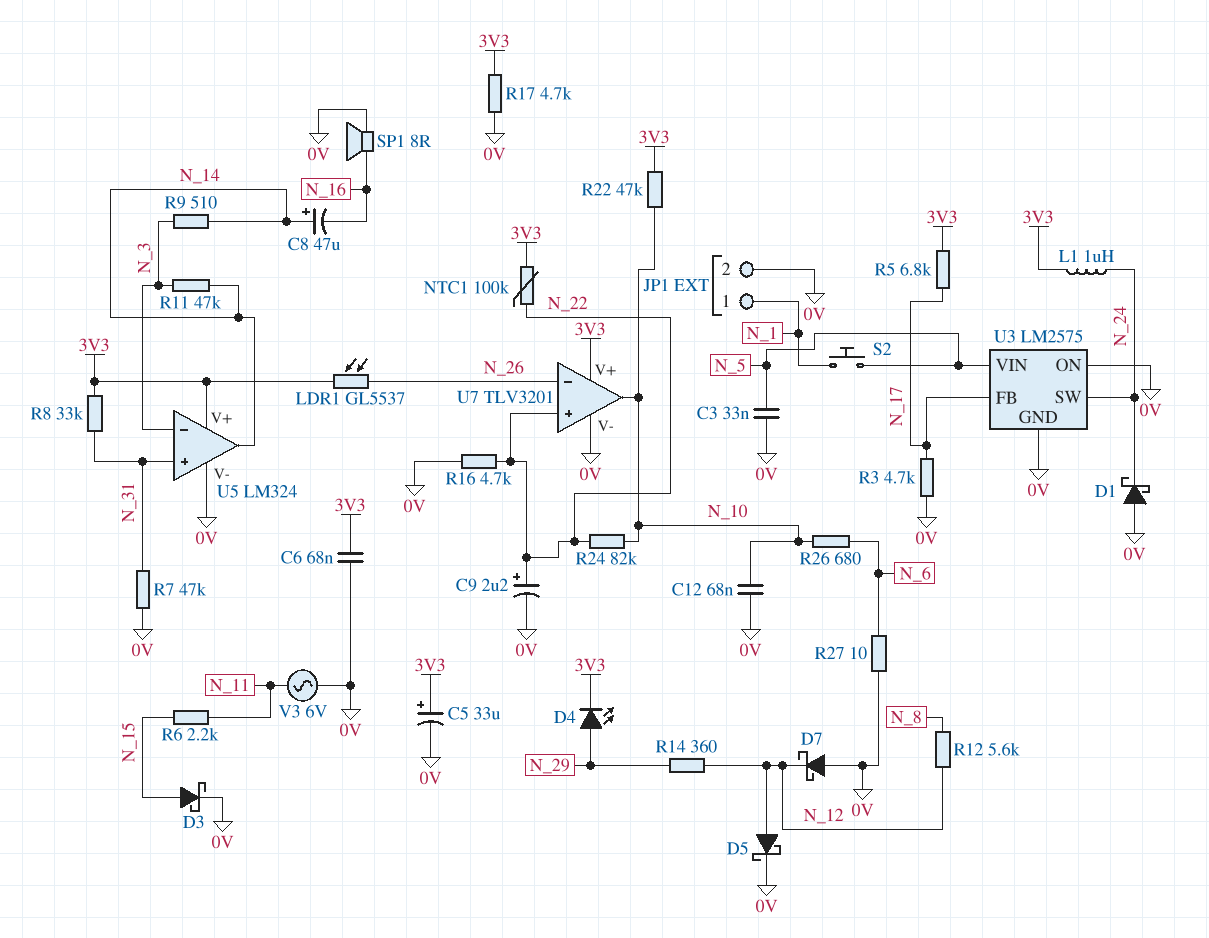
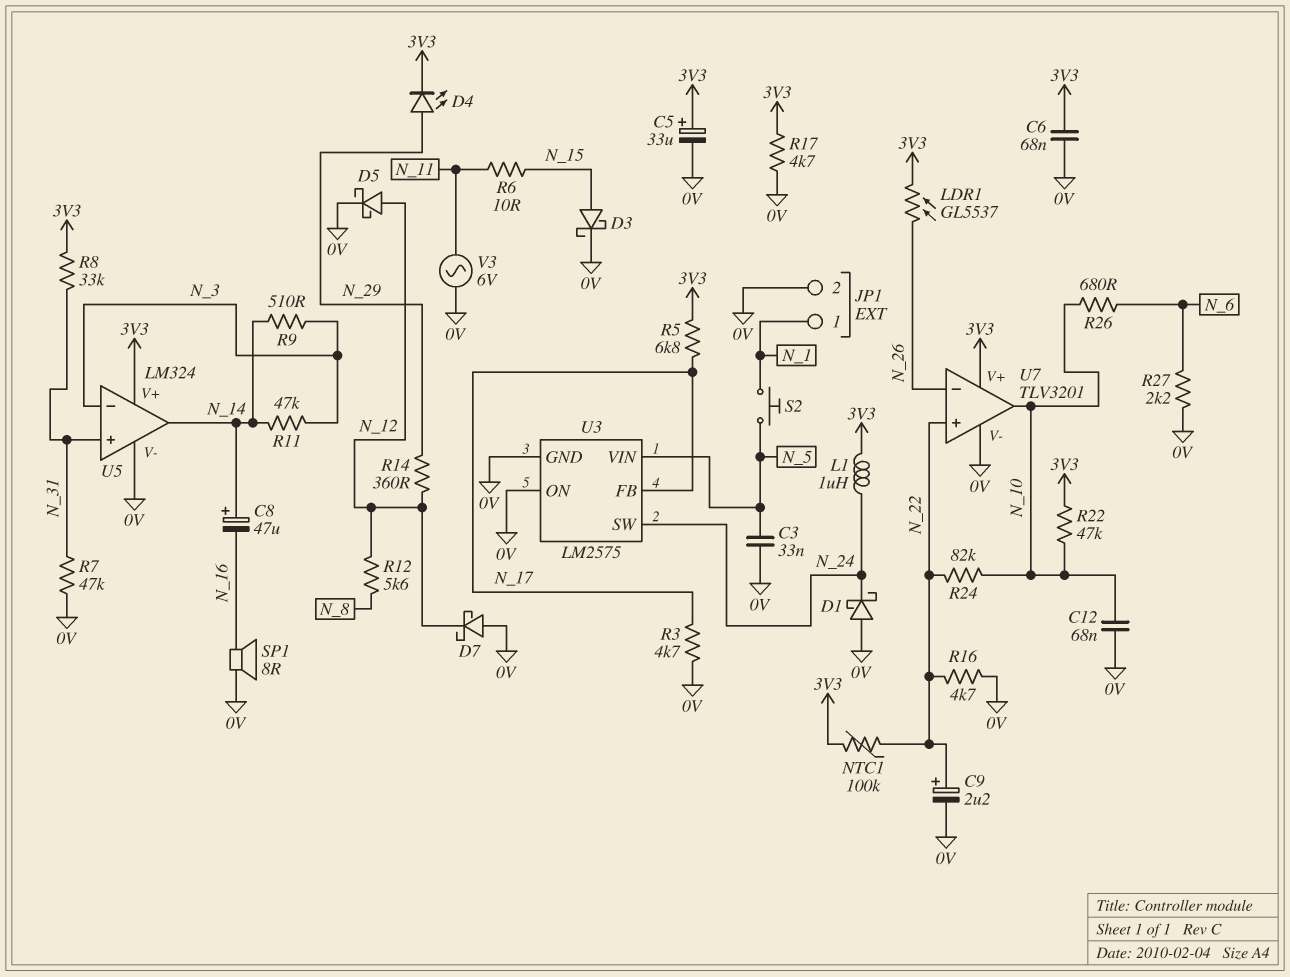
R6: 2.2k (N_11, N_15) -> 10 (N_11, N_15)
R27: 10 (0V, N_6) -> 2.2k (0V, N_6)

